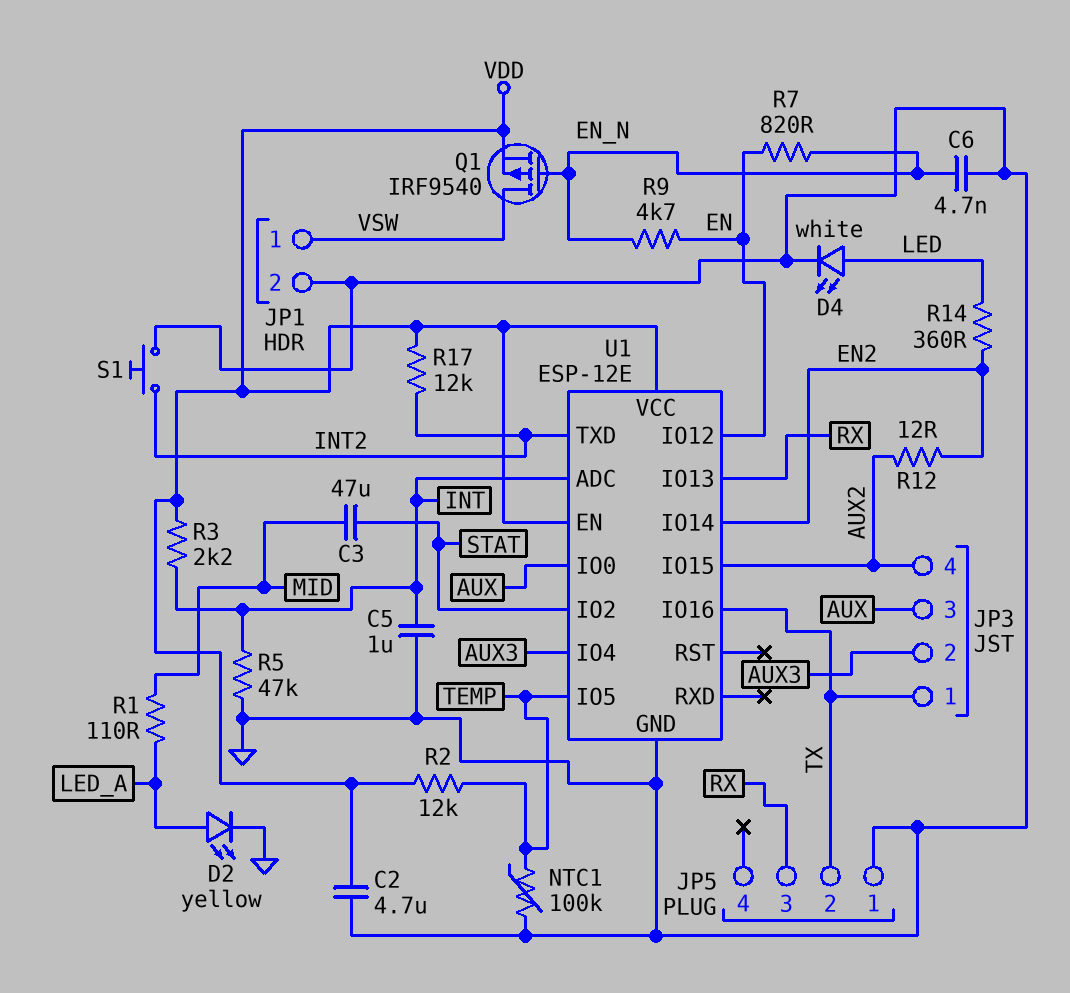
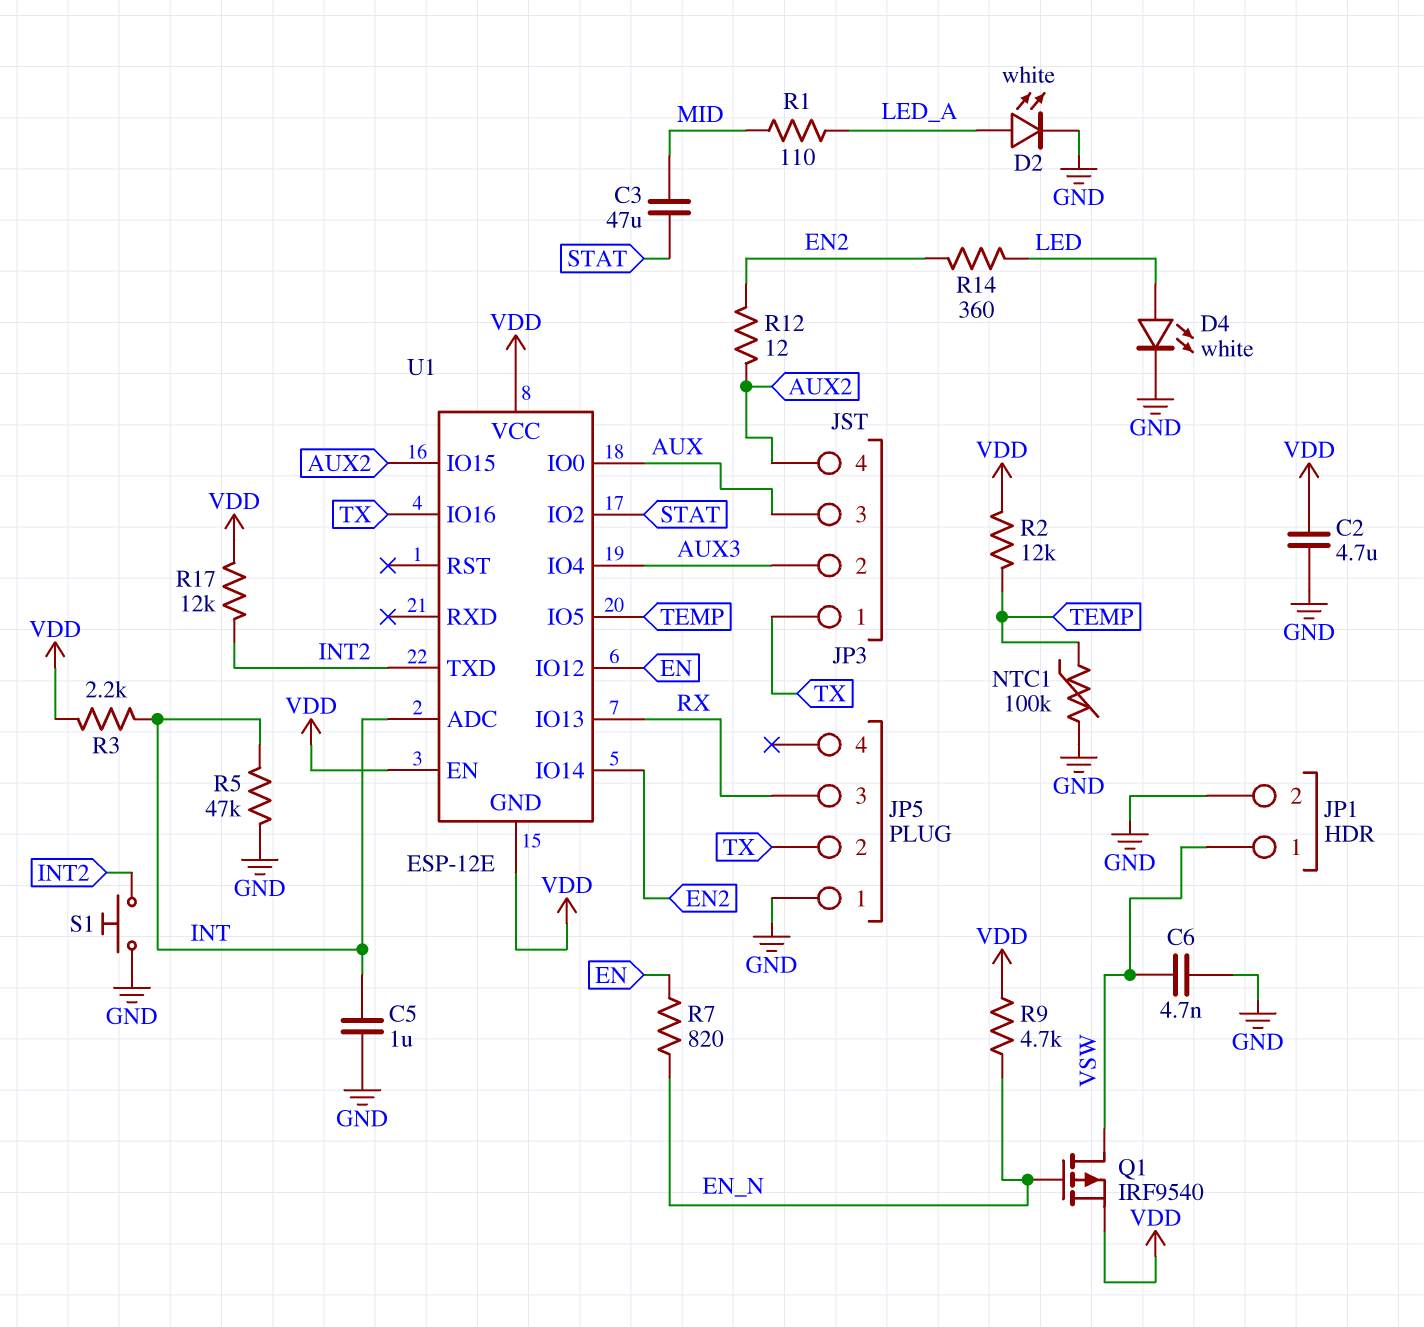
C6: 4.7nF (EN_N, GND) -> 4.7nF (GND, VSW)
D2: LED yellow (A LED_A, K GND) -> LED white (A LED_A, K GND)
R9: 4.7k (EN, EN_N) -> 4.7k (EN_N, VDD)
U1 pin GND: GND -> VDD

